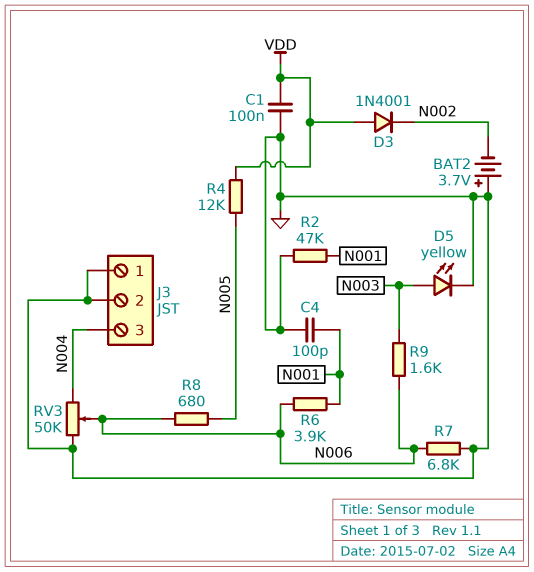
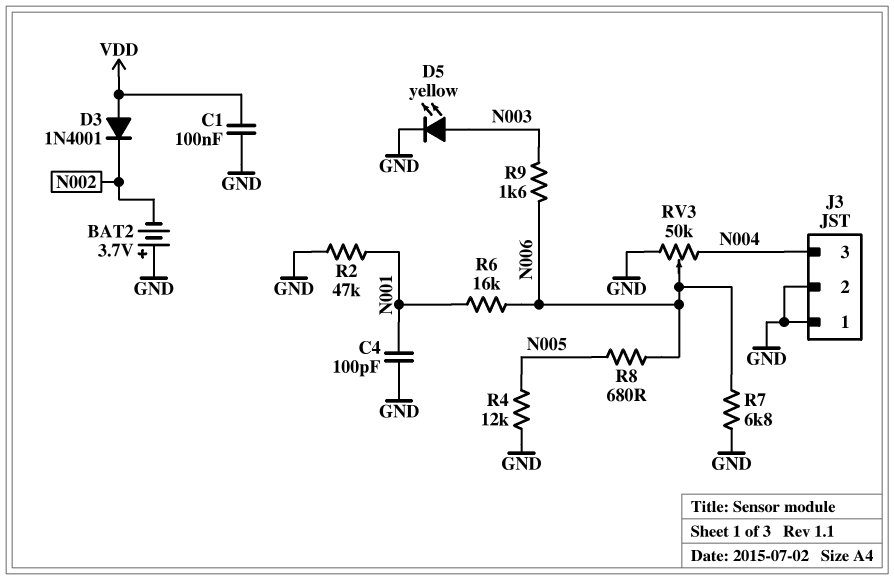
R4: 12k (N005, VDD) -> 12k (GND, N005)
R6: 3.9k (N001, N006) -> 16k (N001, N006)

